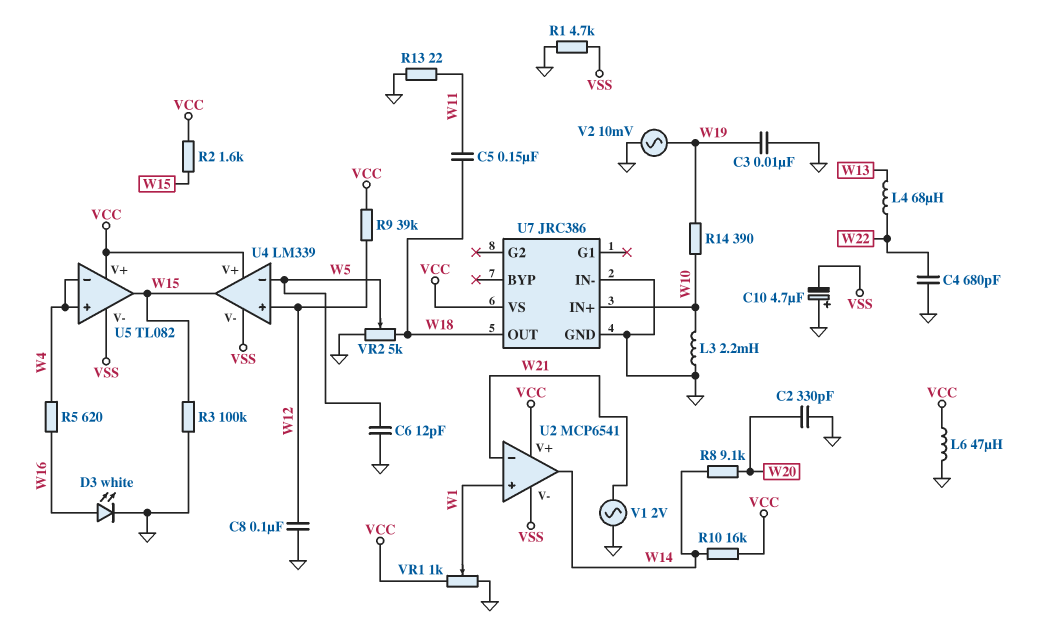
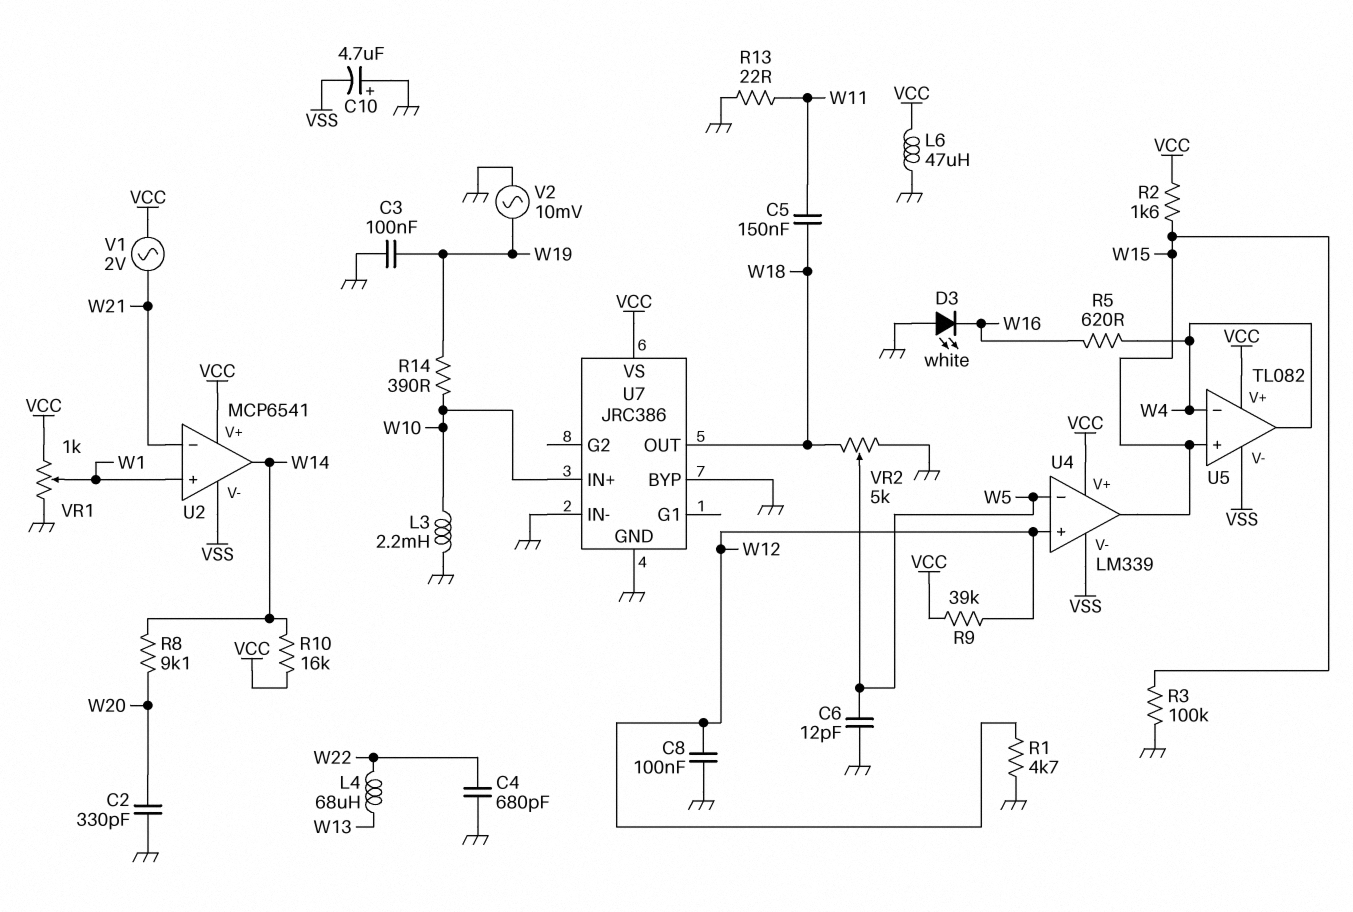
C3: 10nF (GND, W19) -> 100nF (GND, W19)
D3: LED white (A W16, K GND) -> LED white (A GND, K W16)
R1: 4.7k (GND, VSS) -> 4.7k (GND, W12)
U5 pin in+: W4 -> W15
U5 pin out: W15 -> W4
U7 pin BYP: none -> GND
V1: AC 2V (GND, W21) -> AC 2V (VCC, W21)

